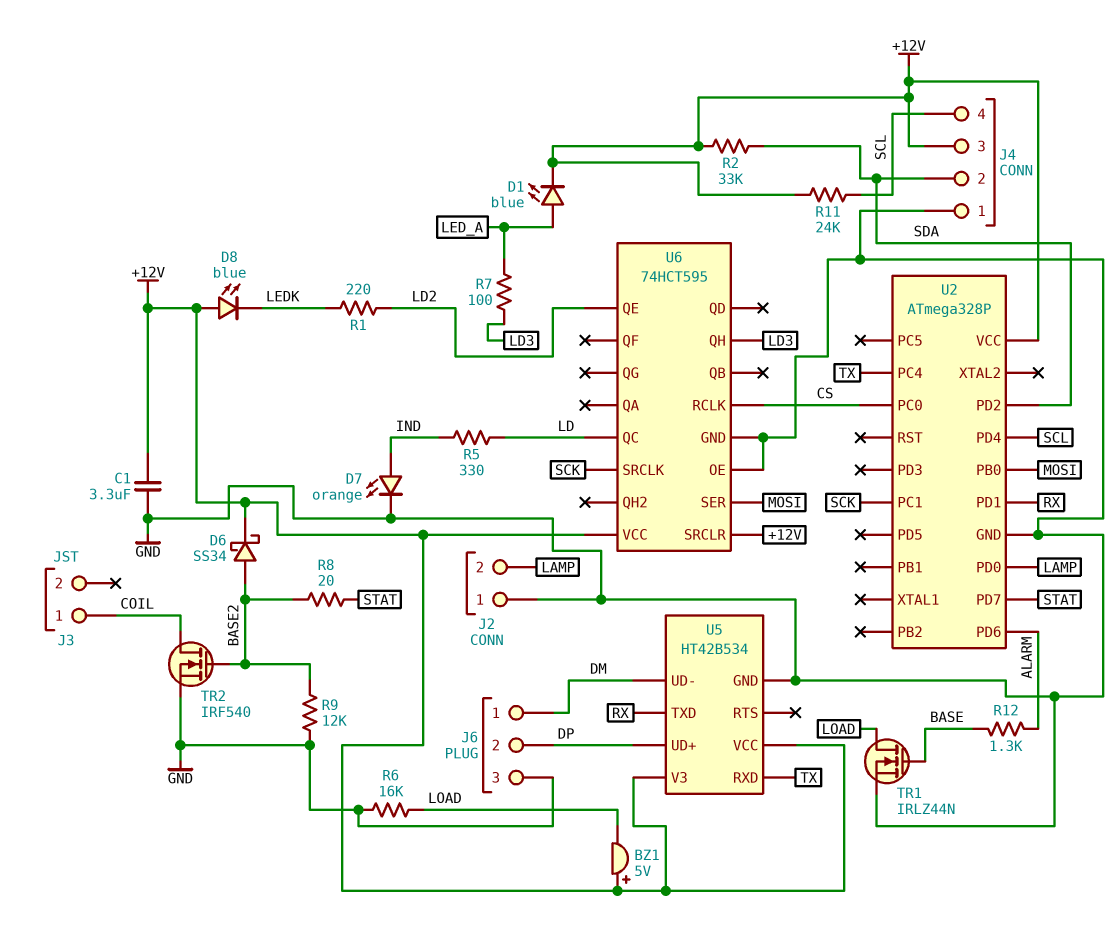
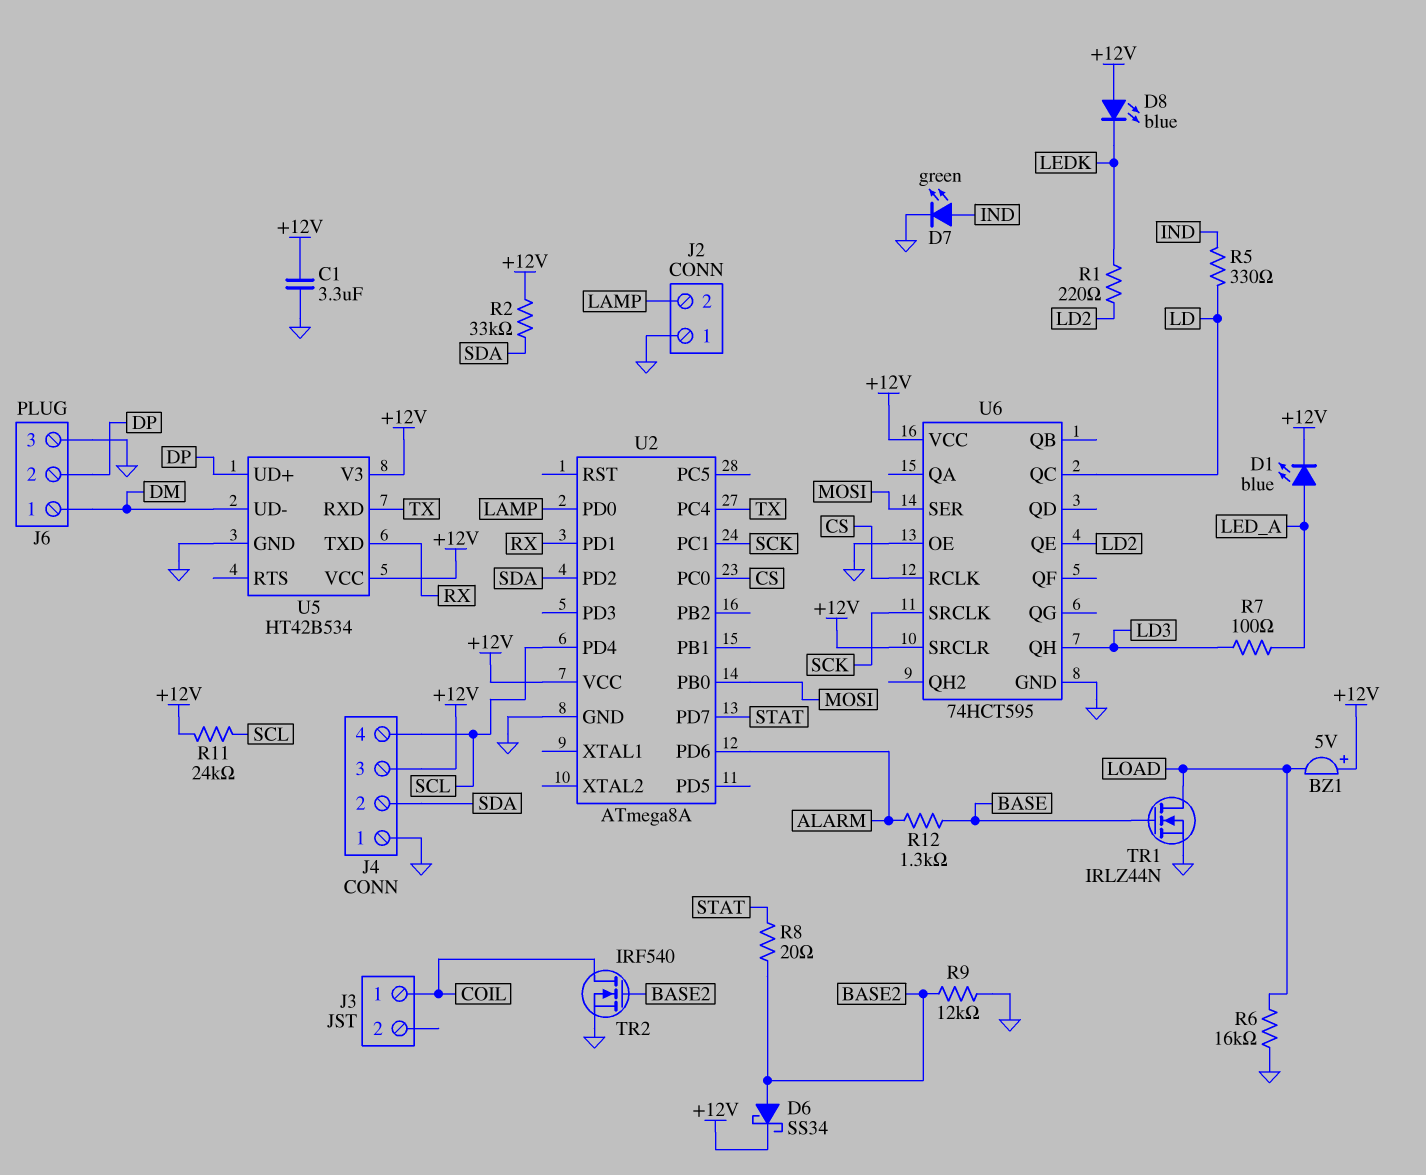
D7: LED orange (A IND, K GND) -> LED green (A IND, K GND)
U2: ATmega328P -> ATmega8A

